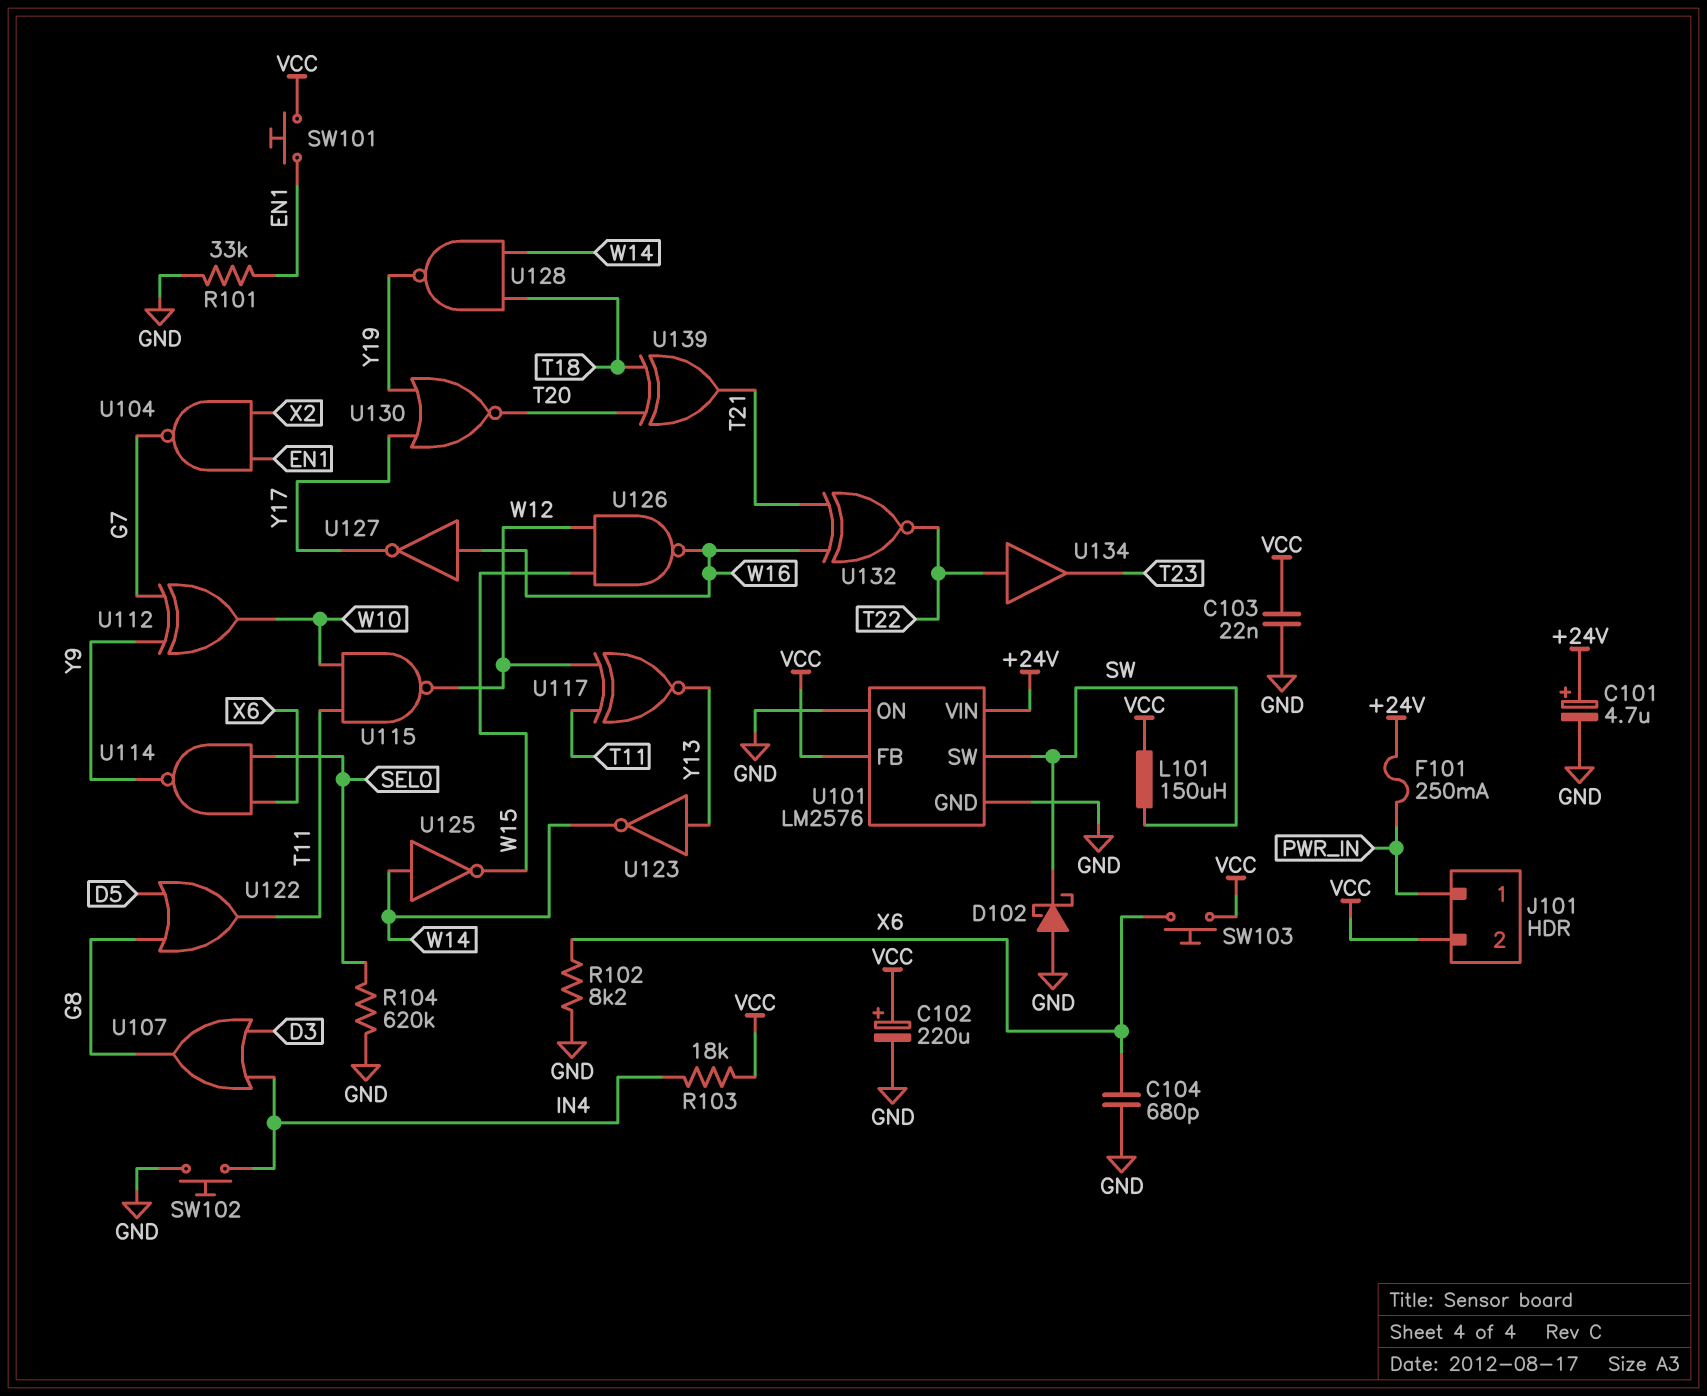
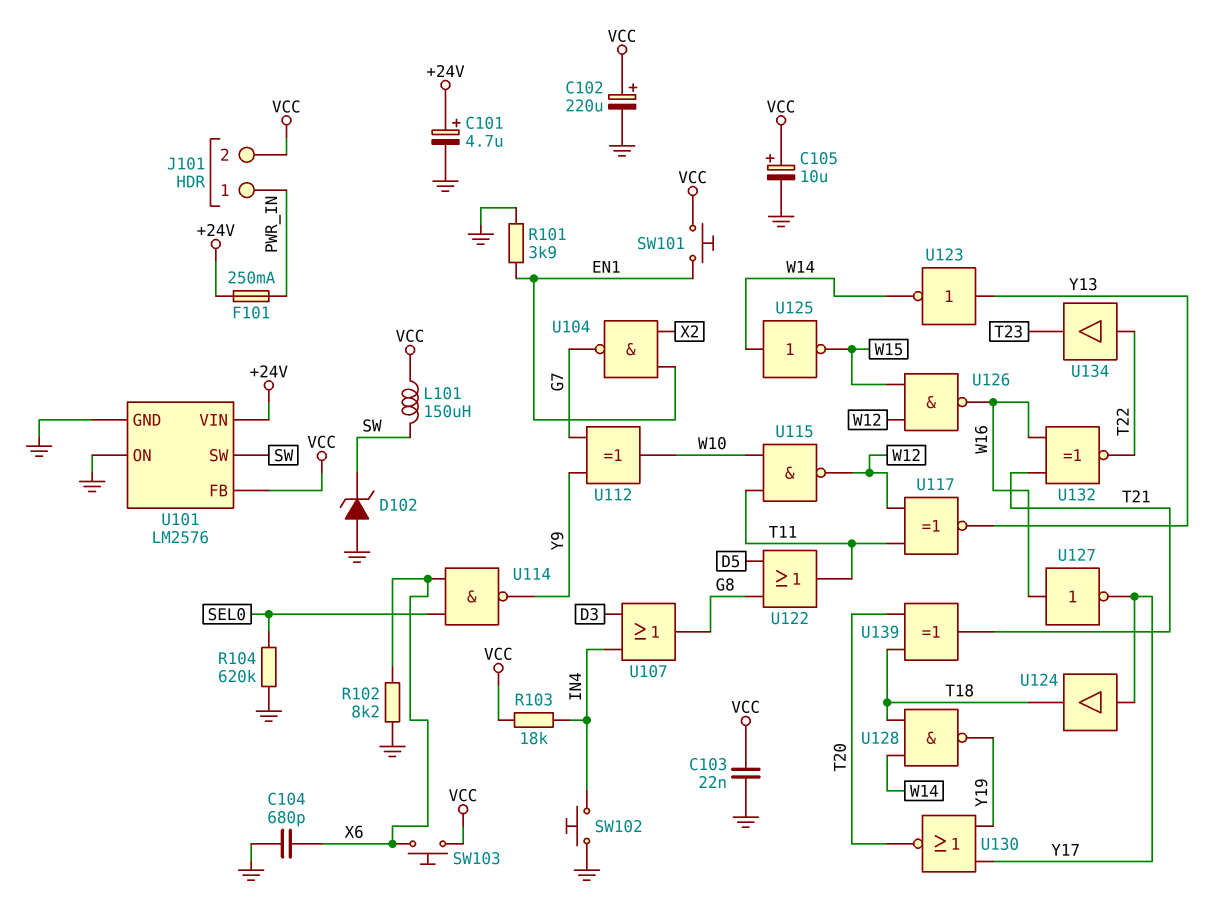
C105: none -> 10uF (plus VCC, minus GND)
D102: schottky (A GND, K SW) -> zener (A GND, K SW)
R101: 33k (EN1, GND) -> 3.9k (EN1, GND)
U124: none -> buffer (in Y17, out T18)

